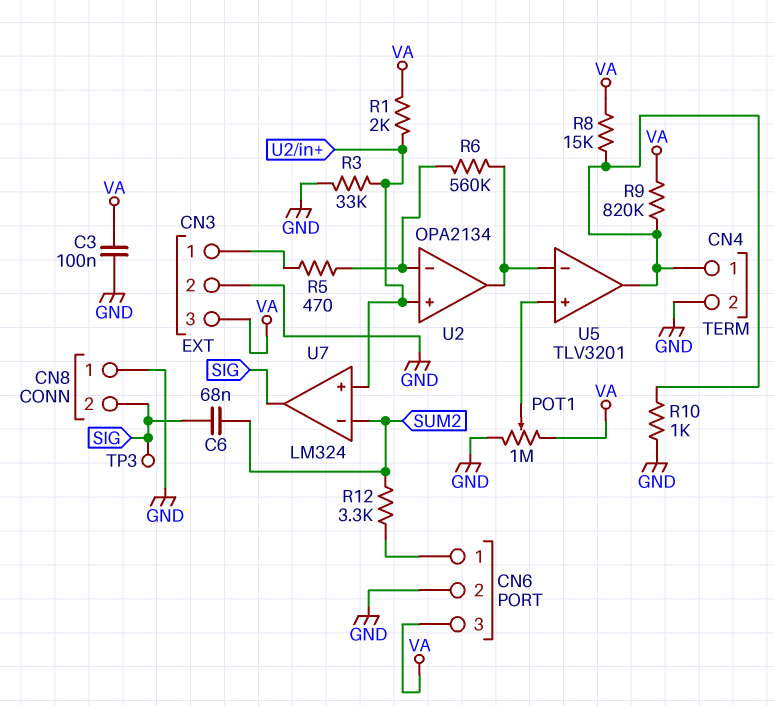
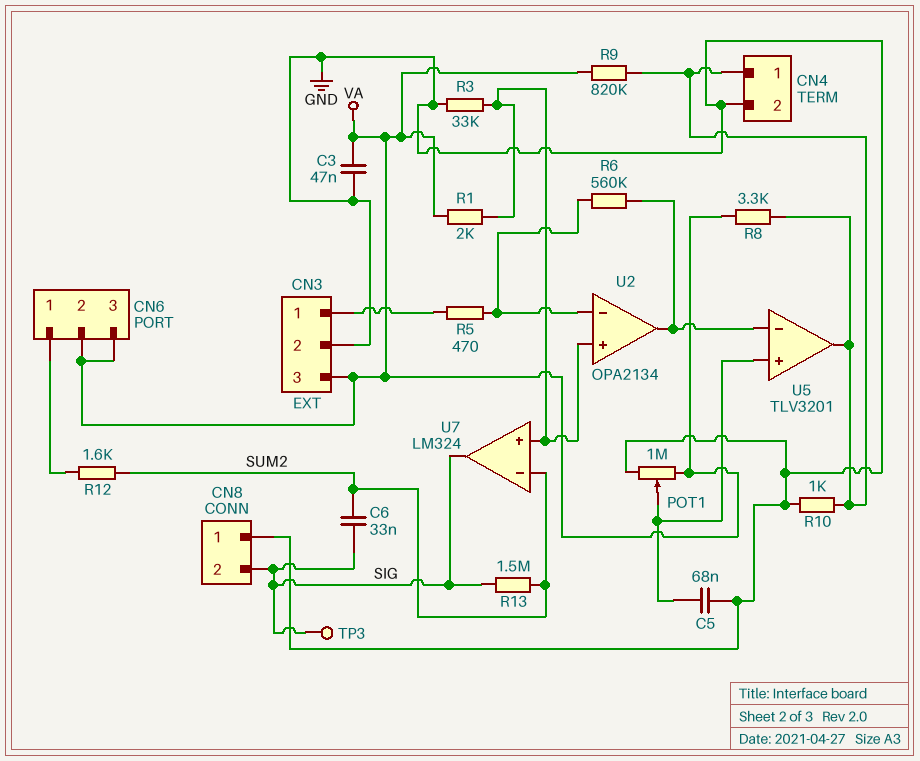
C3: 100nF (GND, VA) -> 47nF (GND, VA)
C5: none -> 68nF (GND, U5/in+)
C6: 68nF (SIG, SUM2) -> 33nF (SIG, SUM2)
CN6 pin 2: GND -> VA
R8: 15k (CN4/1, VA) -> 3.3k (CN4/1, VA)
R12: 3.3k (CN6/1, SUM2) -> 1.6k (CN6/1, SUM2)
R13: none -> 1.5M (SIG, SUM2)

